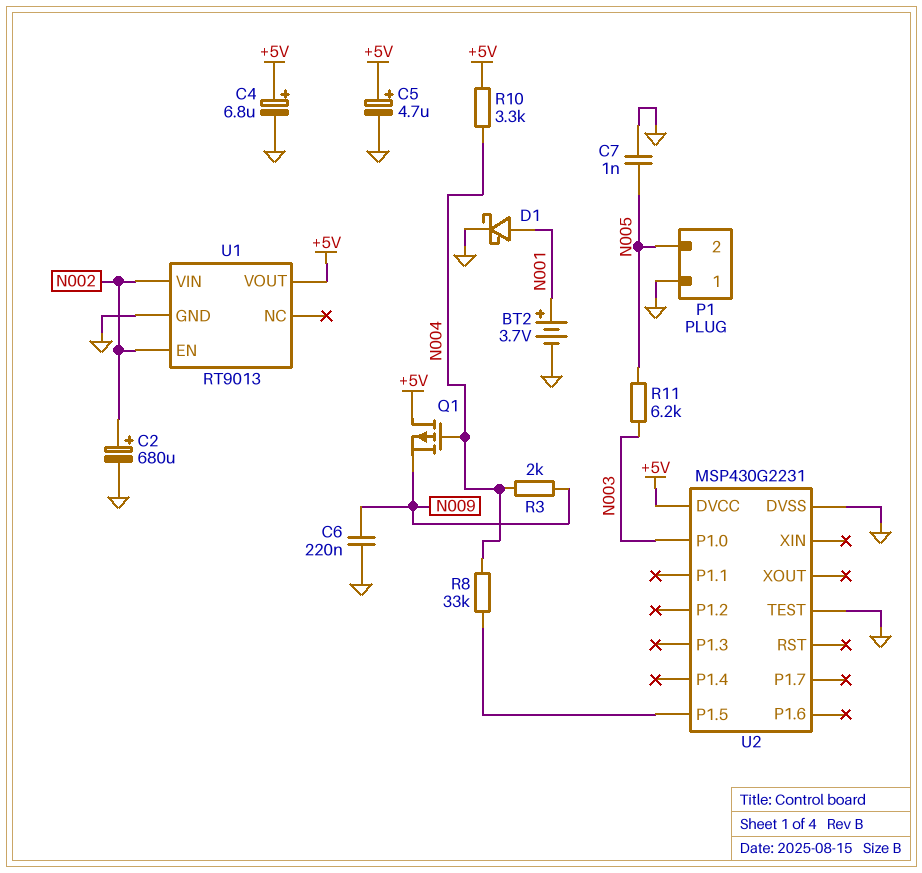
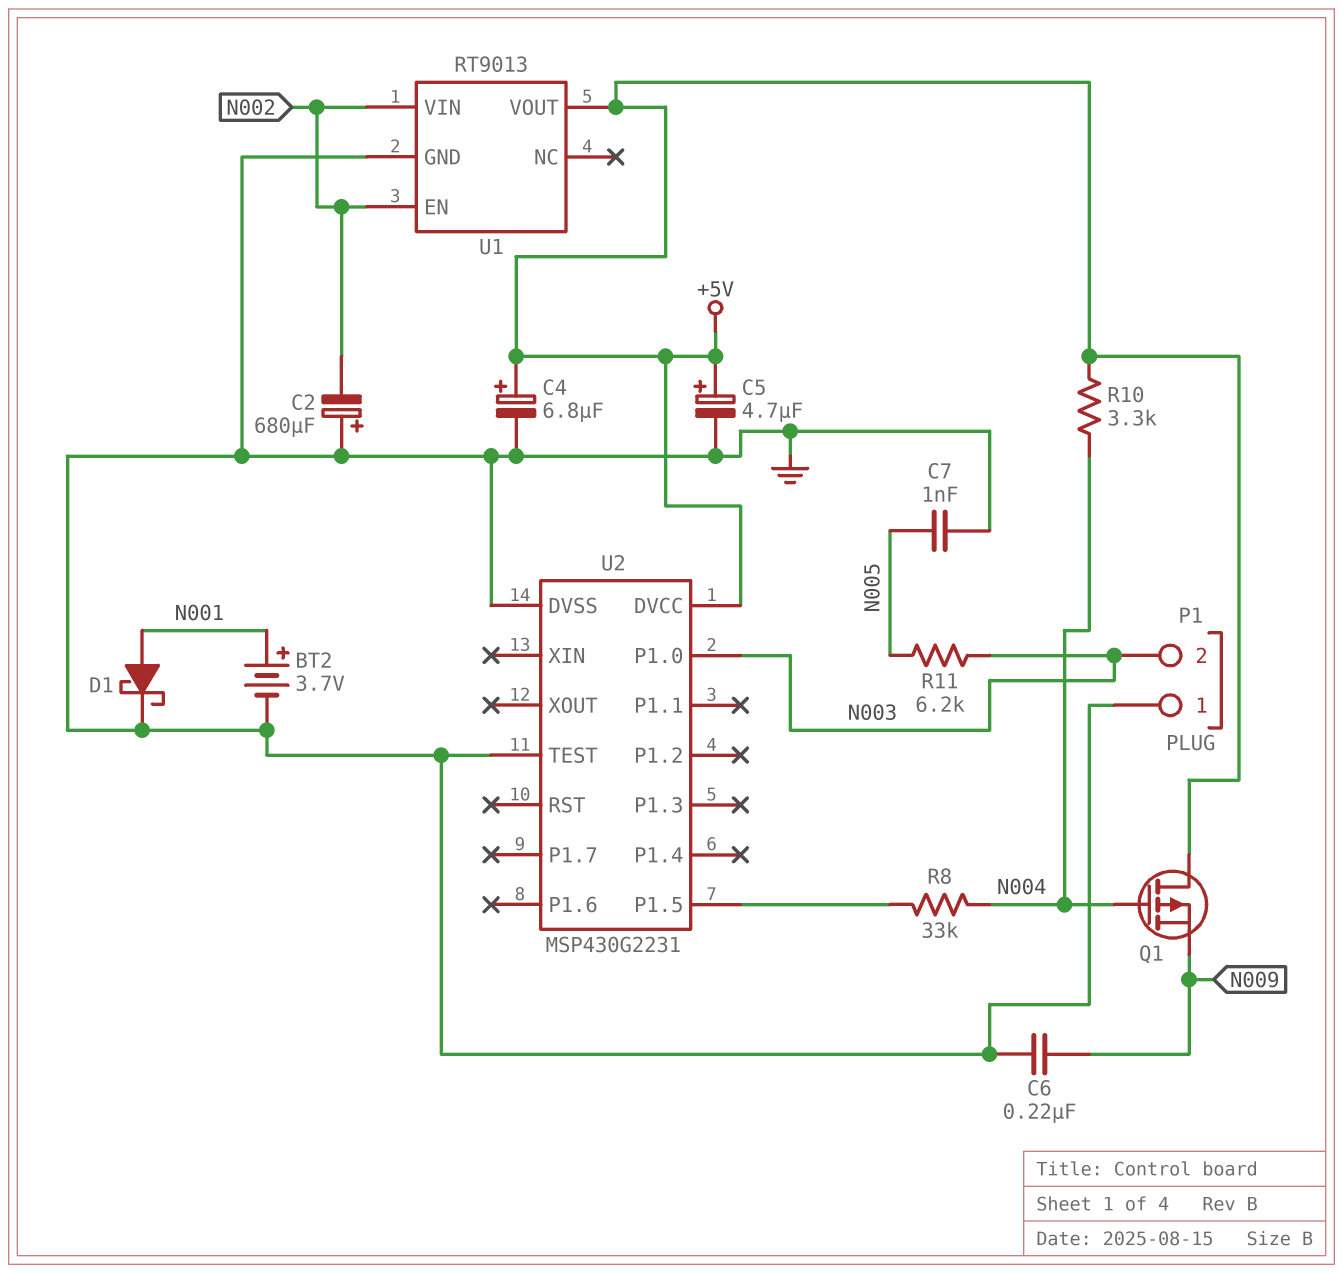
C2: 680uF (plus N002, minus GND) -> 680uF (plus GND, minus N002)
P1 pin 2: N005 -> N003
R3: 2k (N004, N009) -> none

